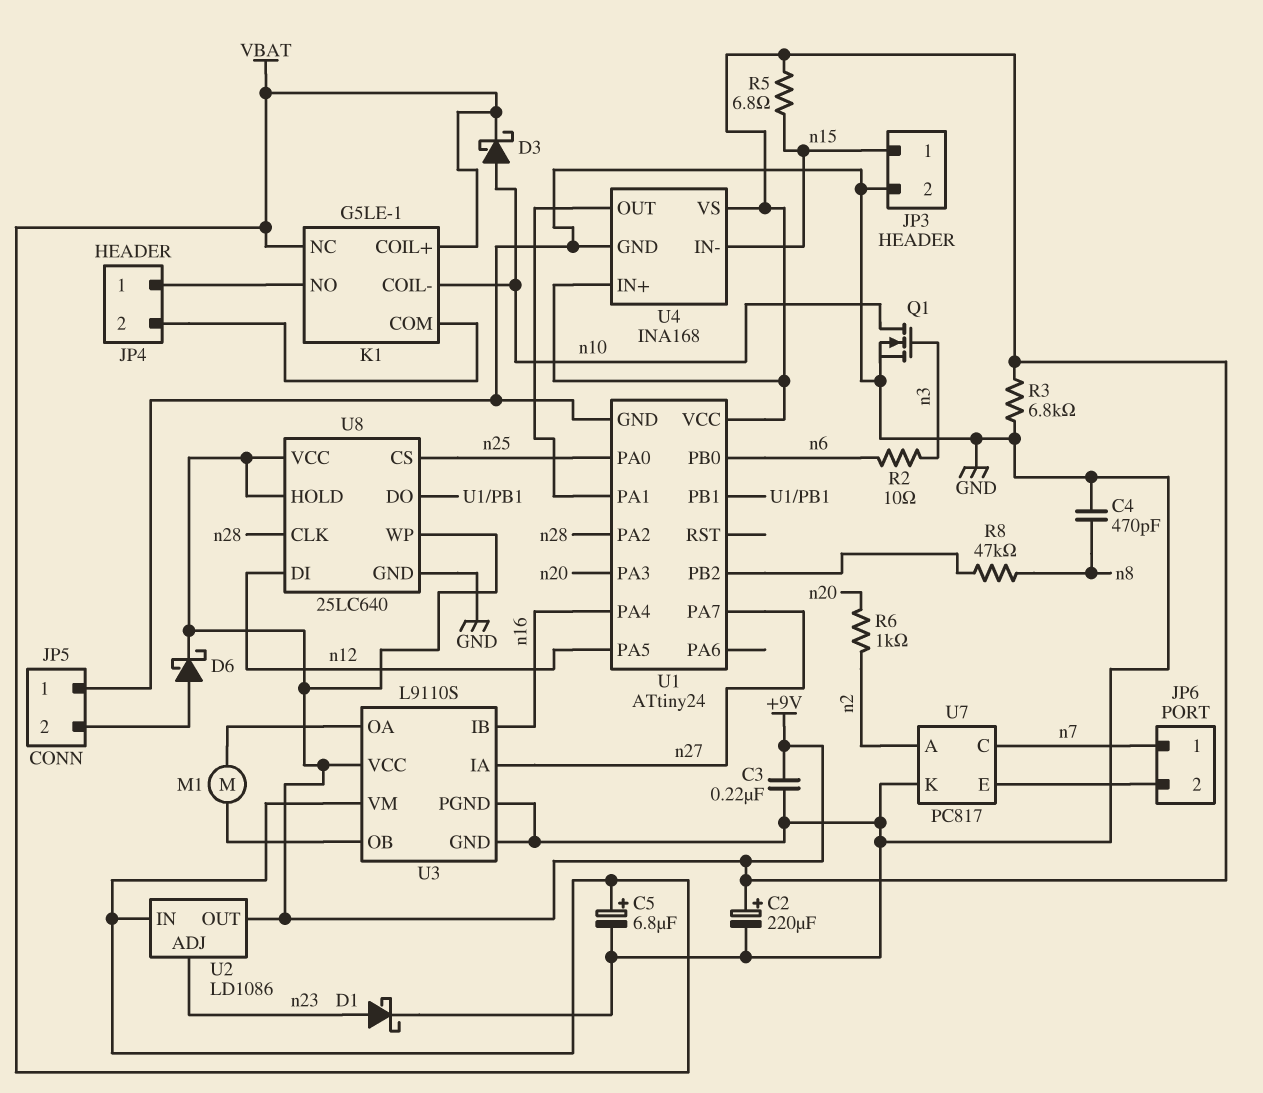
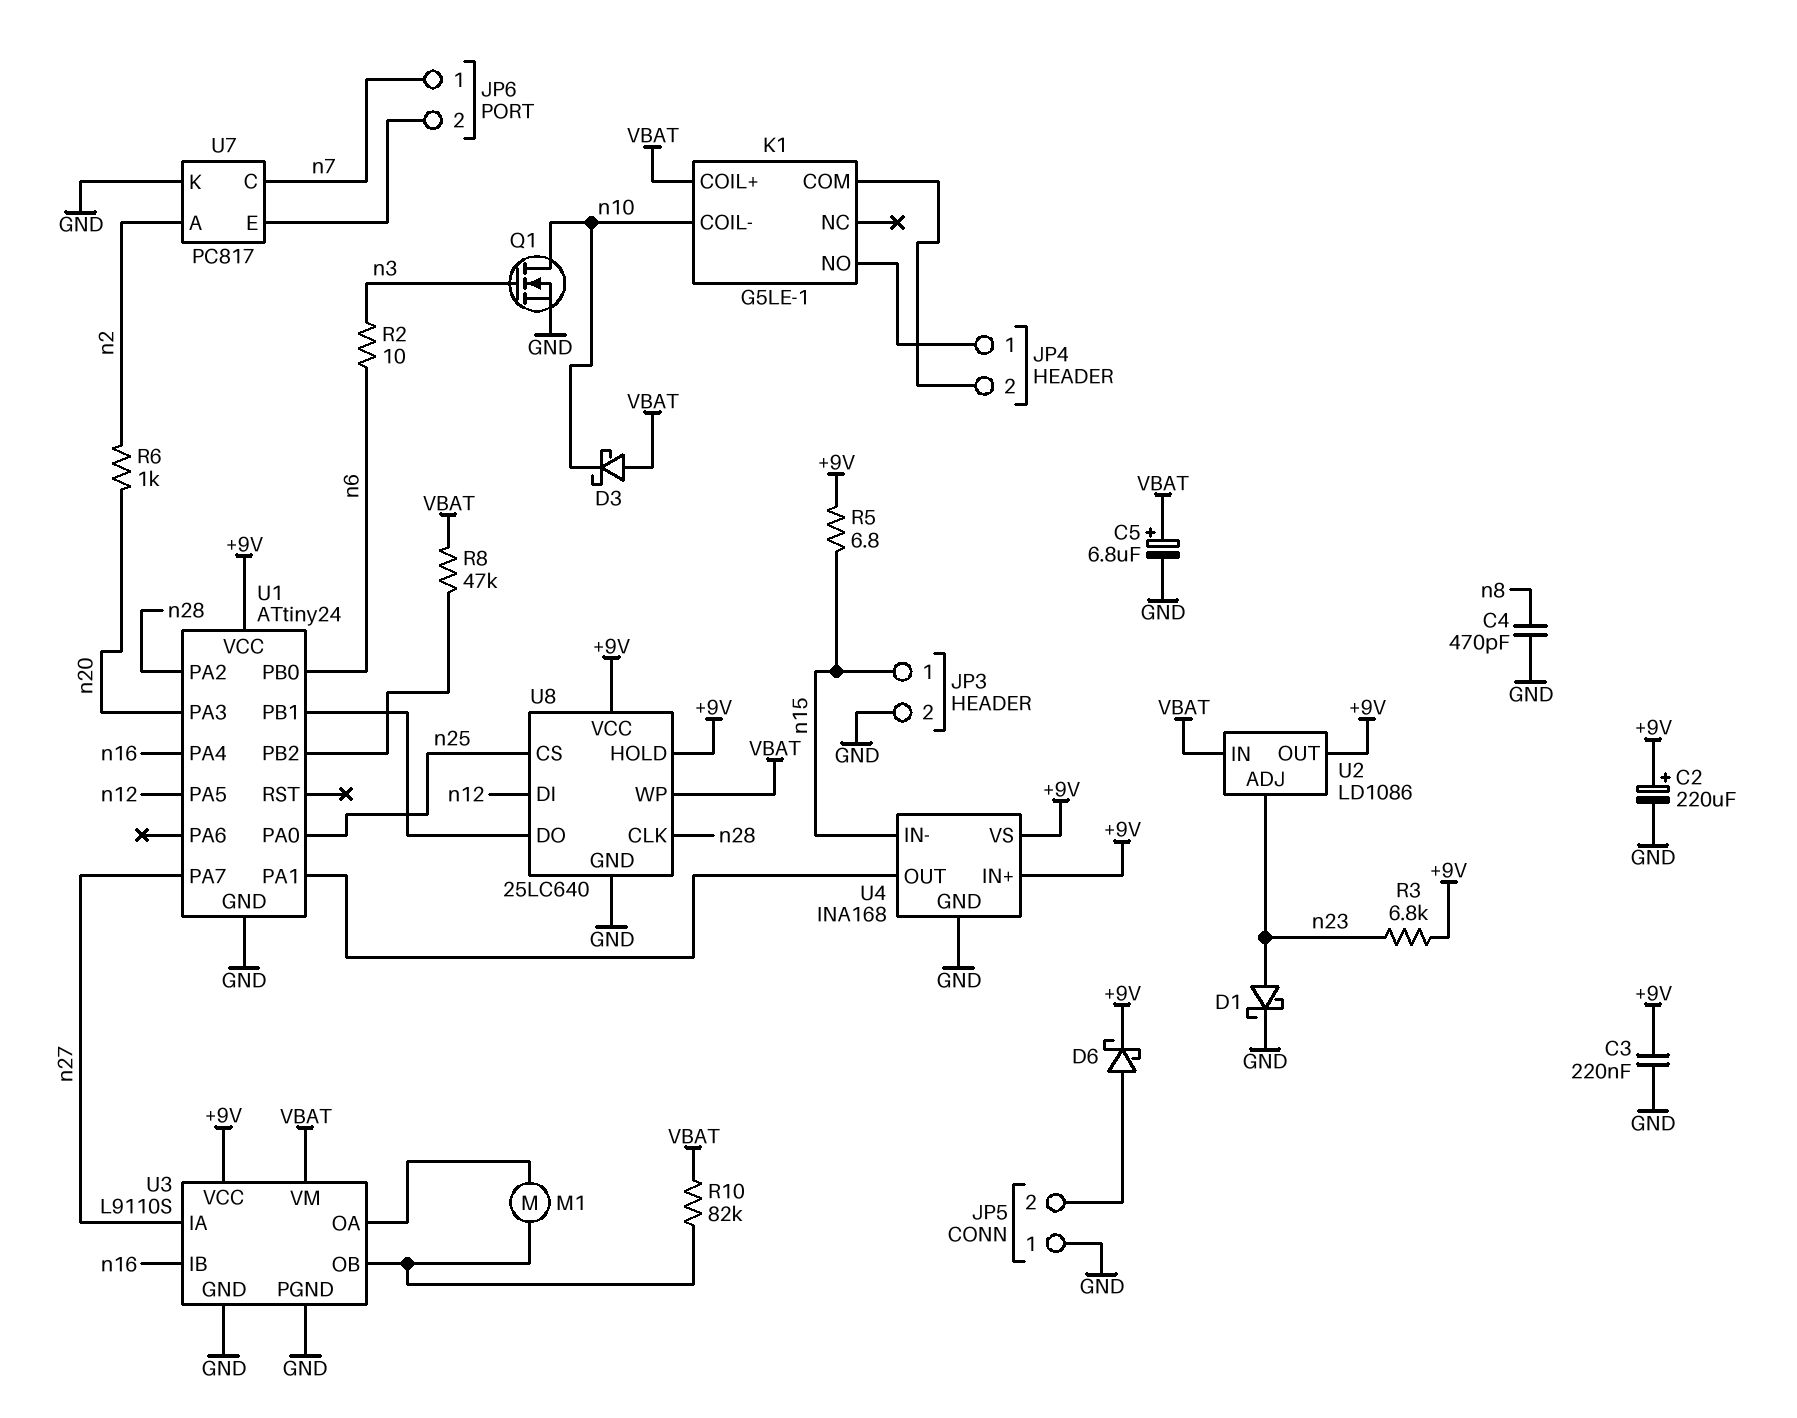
D3: schottky (A n10, K VBAT) -> schottky (A VBAT, K n10)
K1 pin NC: VBAT -> none
R3: 6.8k (+9V, GND) -> 6.8k (+9V, n23)
R8: 47k (U1/PB2, n8) -> 47k (U1/PB2, VBAT)
R10: none -> 82k (U3/OB, VBAT)
U8 pin WP: +9V -> VBAT

